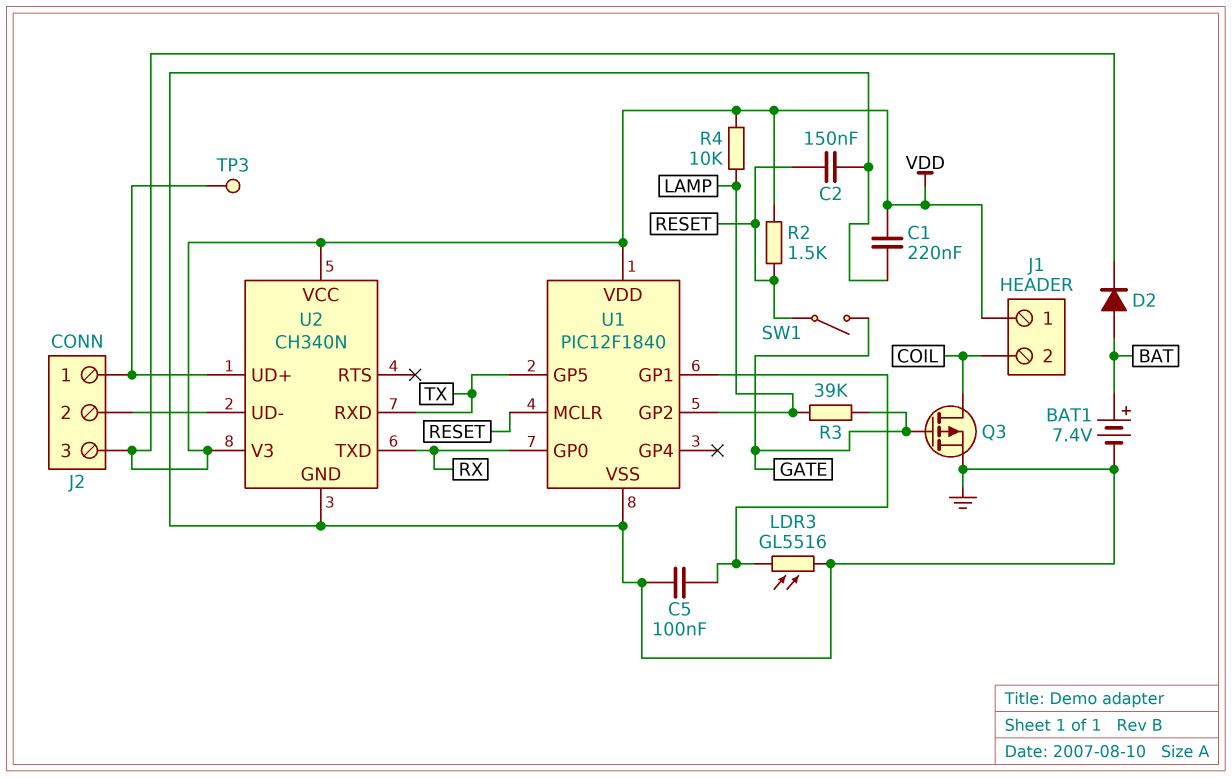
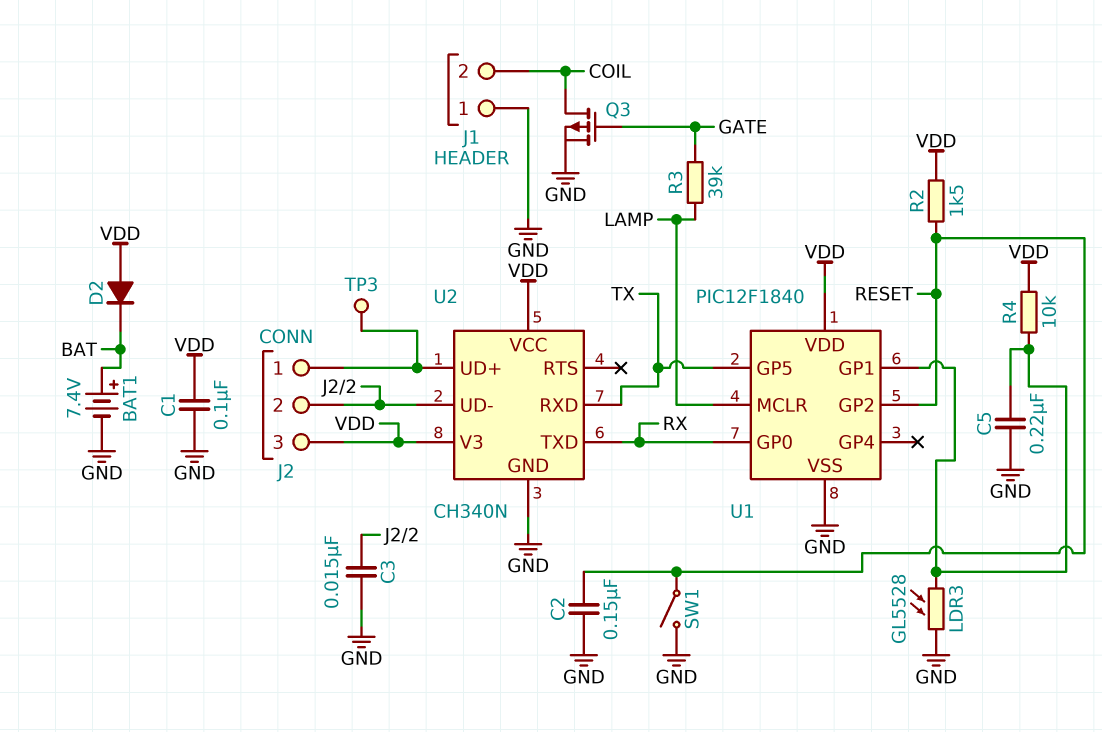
C1: 220nF (GND, VDD) -> 100nF (GND, VDD)
C3: none -> 15nF (GND, J2/2)
C5: 100nF (GND, U1/GP1) -> 220nF (GND, U1/GP1)
D2: diode (A BAT, K VDD) -> diode (A VDD, K BAT)
J1 pin 1: VDD -> GND
LDR3: GL5516 (GND, U1/GP1) -> GL5528 (GND, U1/GP1)
R4: 10k (LAMP, VDD) -> 10k (U1/GP1, VDD)
SW1: switch (GATE, RESET) -> switch (GND, RESET)
U1 pin GP2: LAMP -> RESET
U1 pin MCLR: RESET -> LAMP

